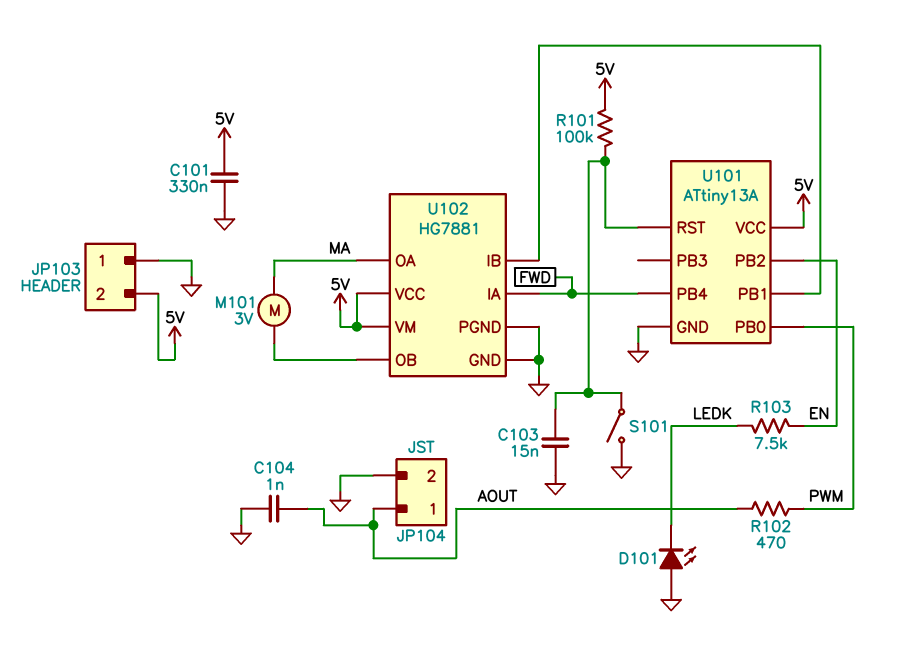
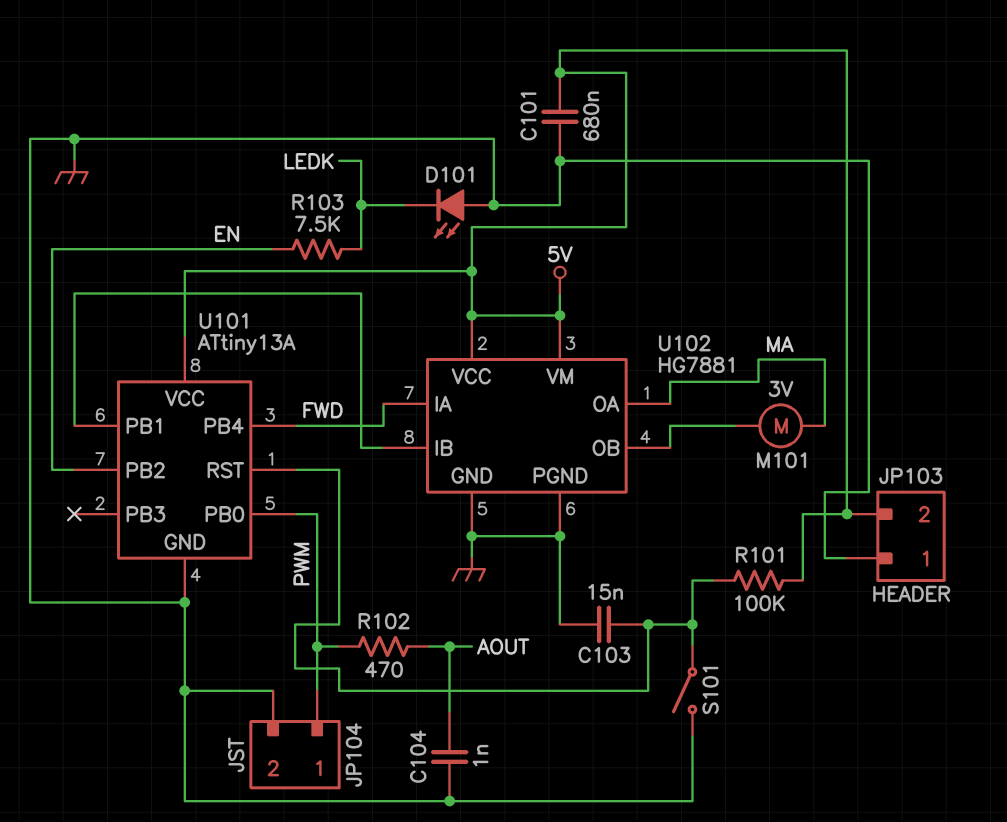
C101: 330nF (5V, GND) -> 680nF (5V, GND)
JP104 pin 1: AOUT -> PWM

